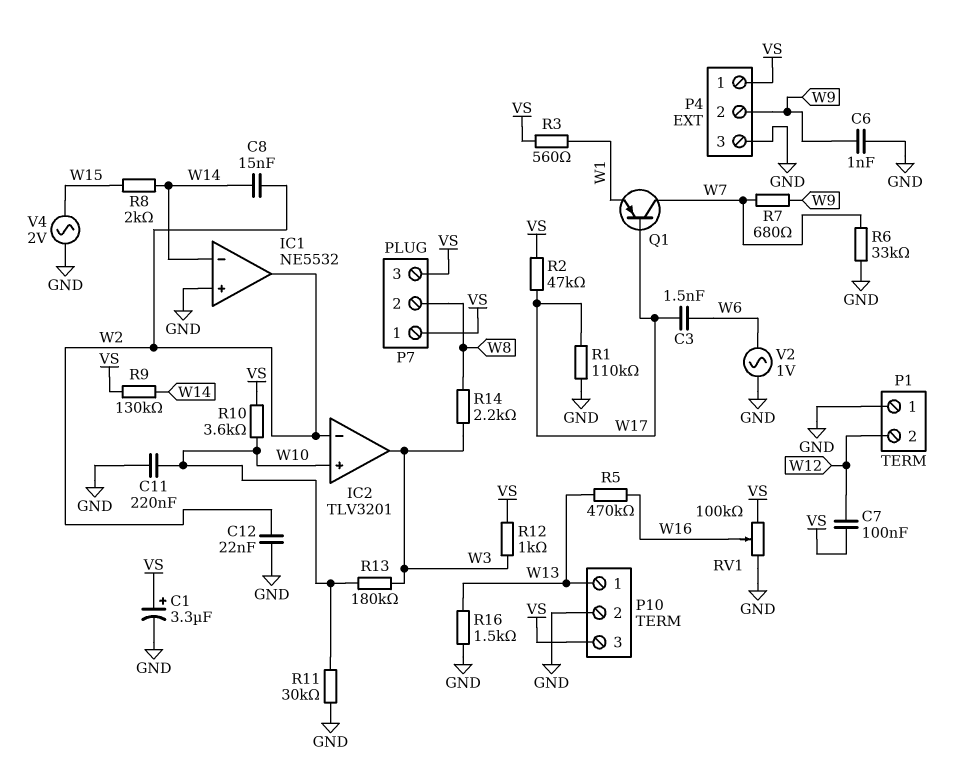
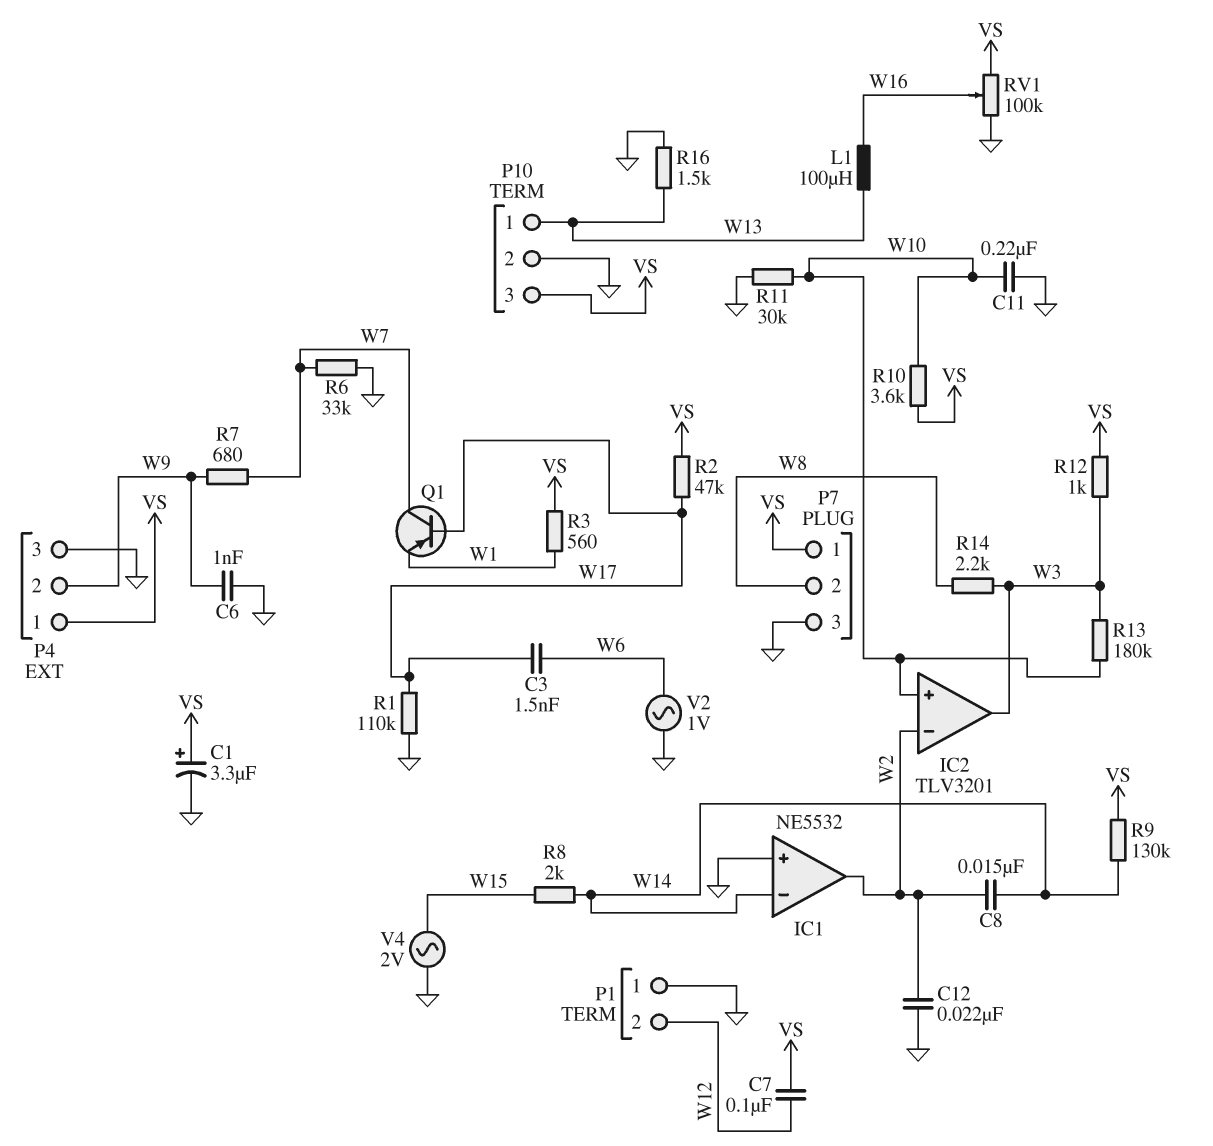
L1: none -> 100uH (W13, W16)
P7 pin 3: VS -> GND
R5: 470k (W13, W16) -> none

